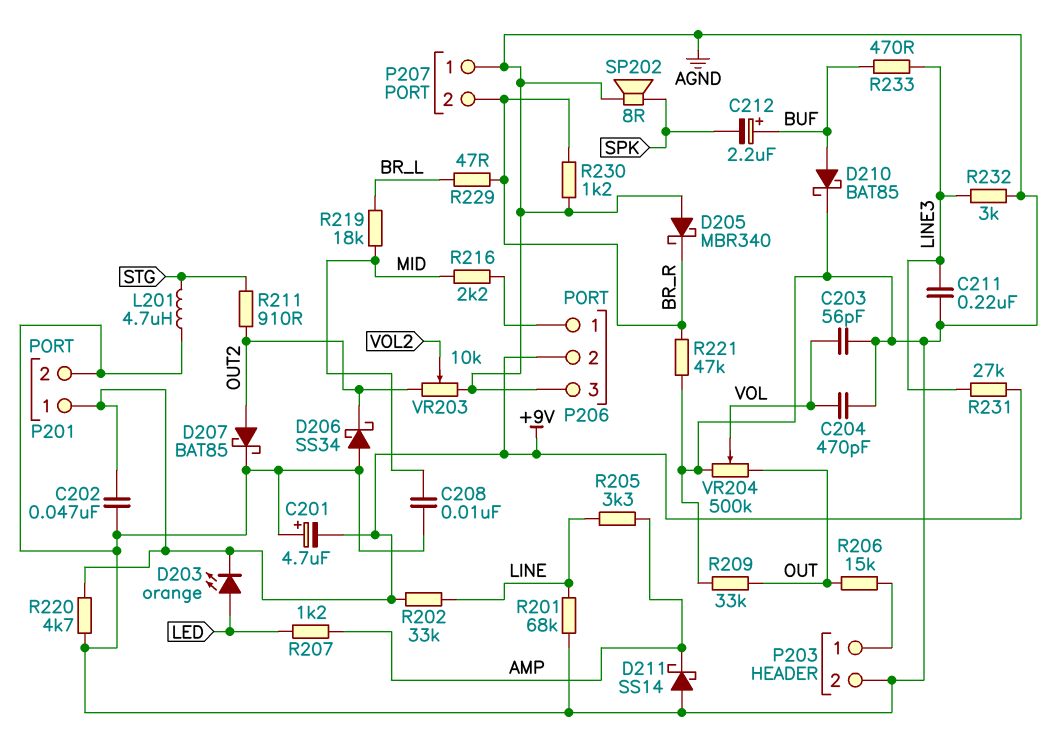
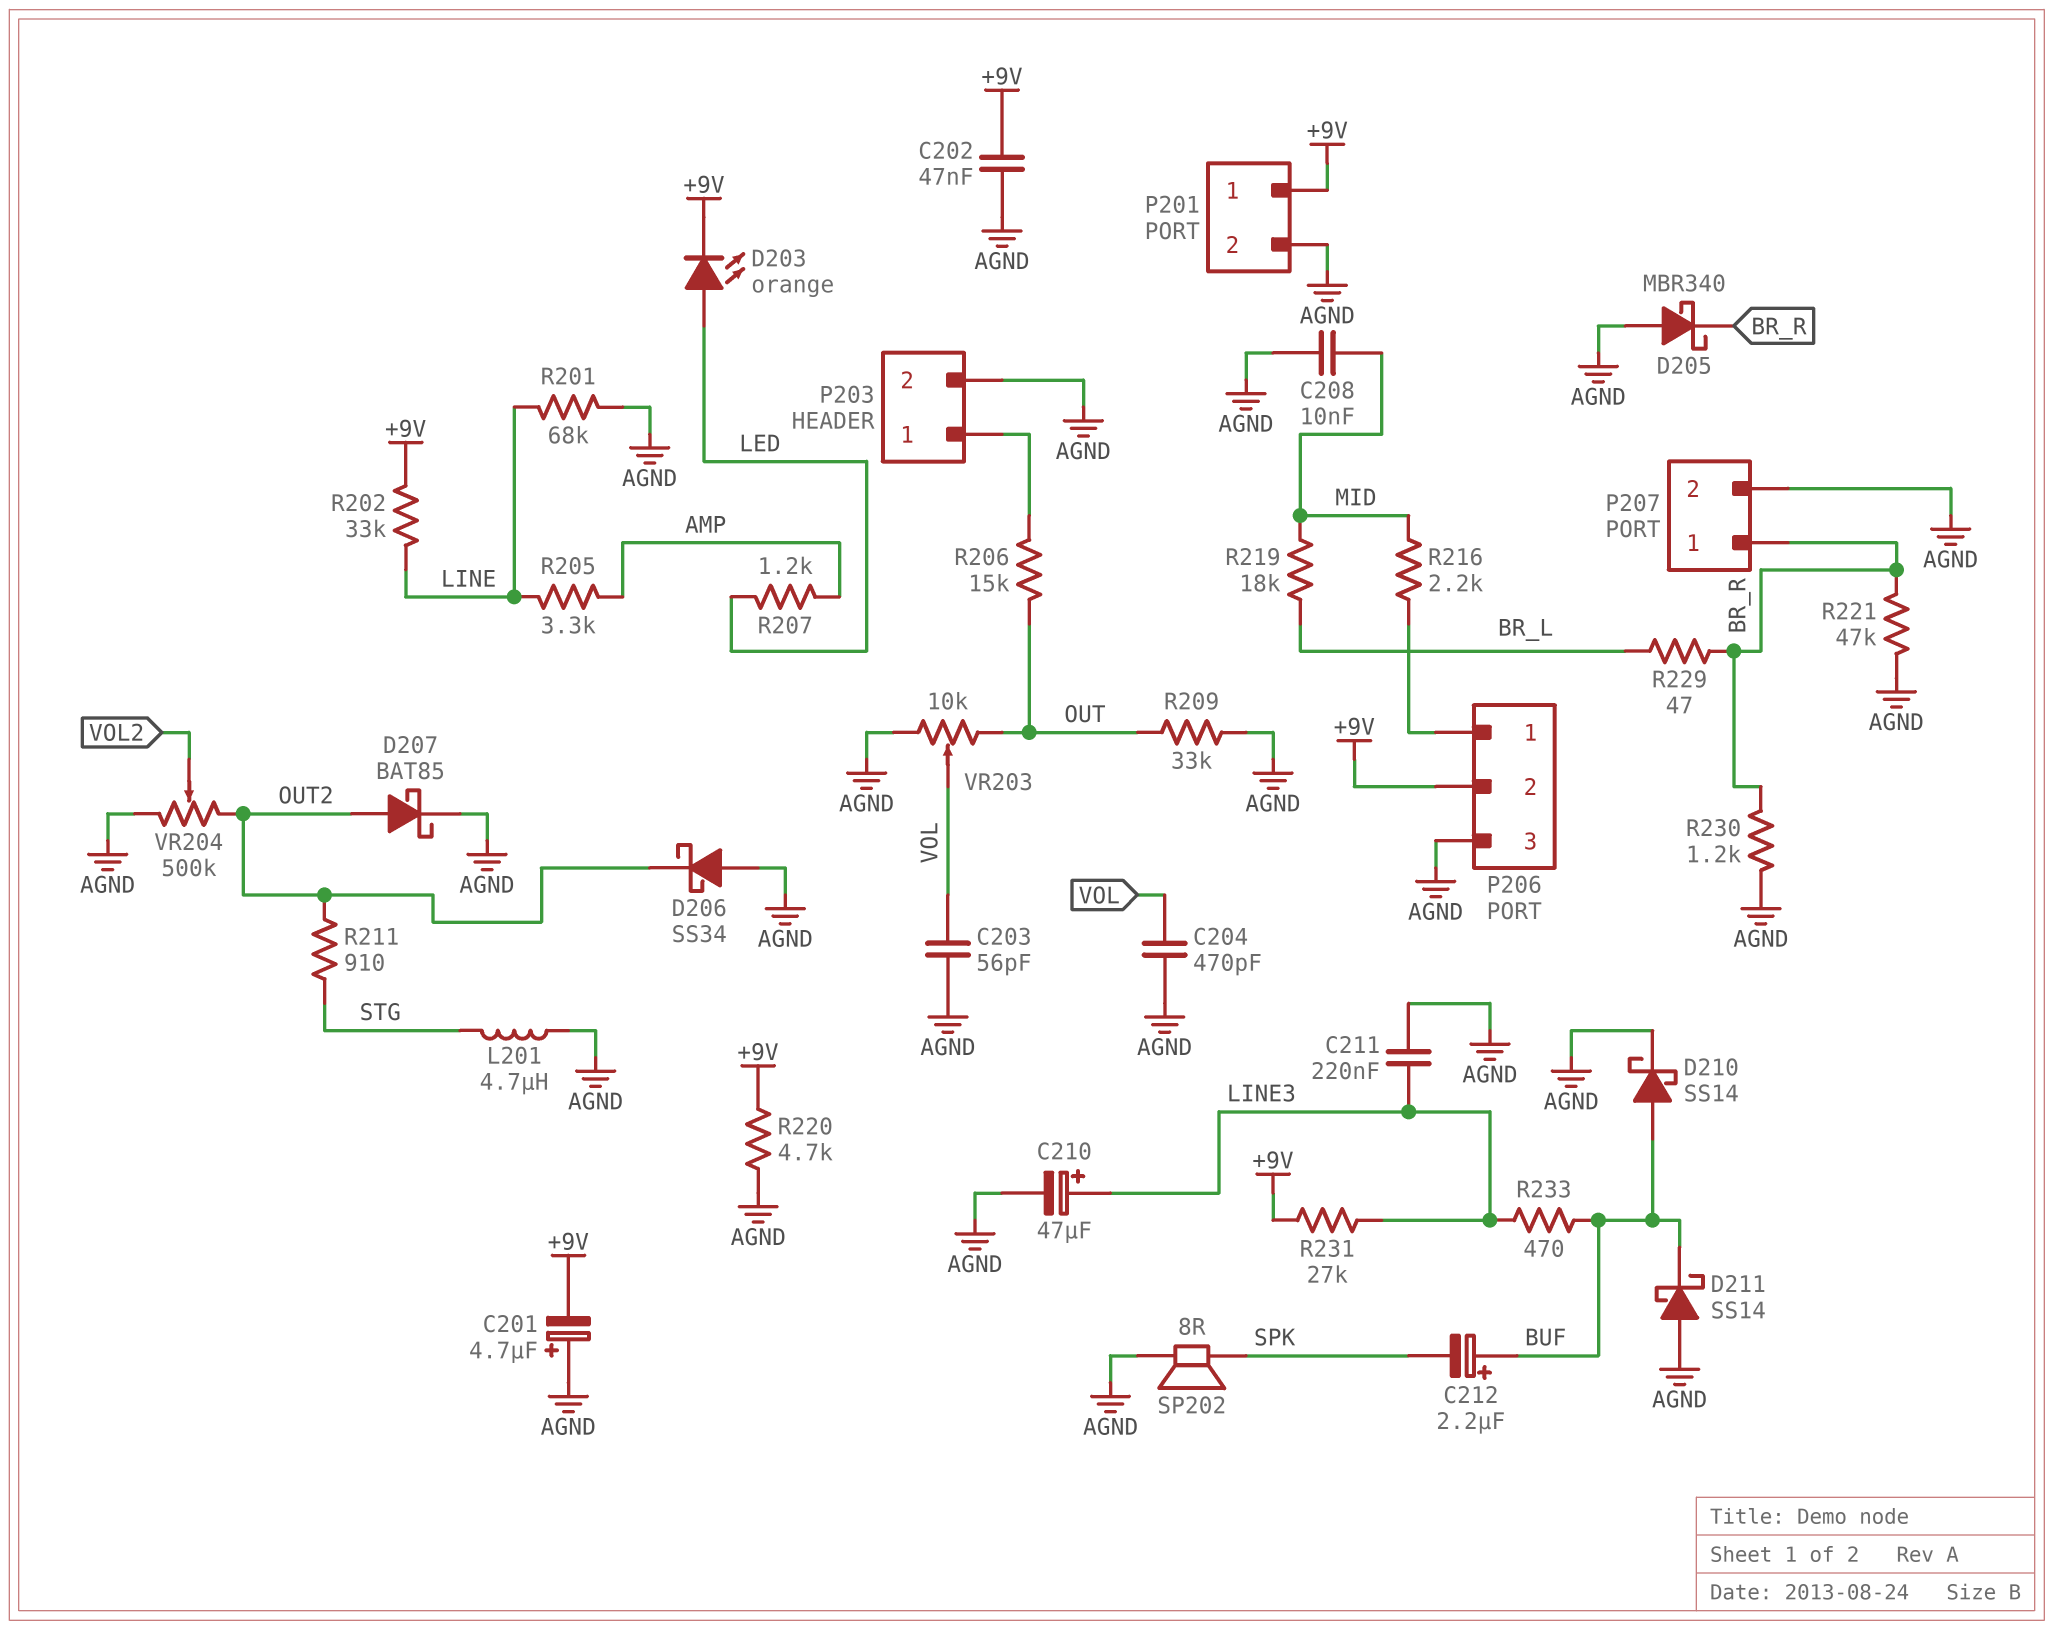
C210: none -> 47uF (plus LINE3, minus AGND)
D210: schottky BAT85 (A BUF, K AGND) -> schottky SS14 (A BUF, K AGND)
D211: schottky SS14 (A AGND, K AMP) -> schottky SS14 (A AGND, K BUF)
P207 pin 1: AGND -> BR_R
P207 pin 2: BR_R -> AGND
R232: 3k (AGND, LINE3) -> none
VR203: 10k (AGND, OUT2, wiper VOL2) -> 10k (AGND, OUT, wiper VOL)
VR204: 500k (AGND, OUT, wiper VOL) -> 500k (AGND, OUT2, wiper VOL2)

